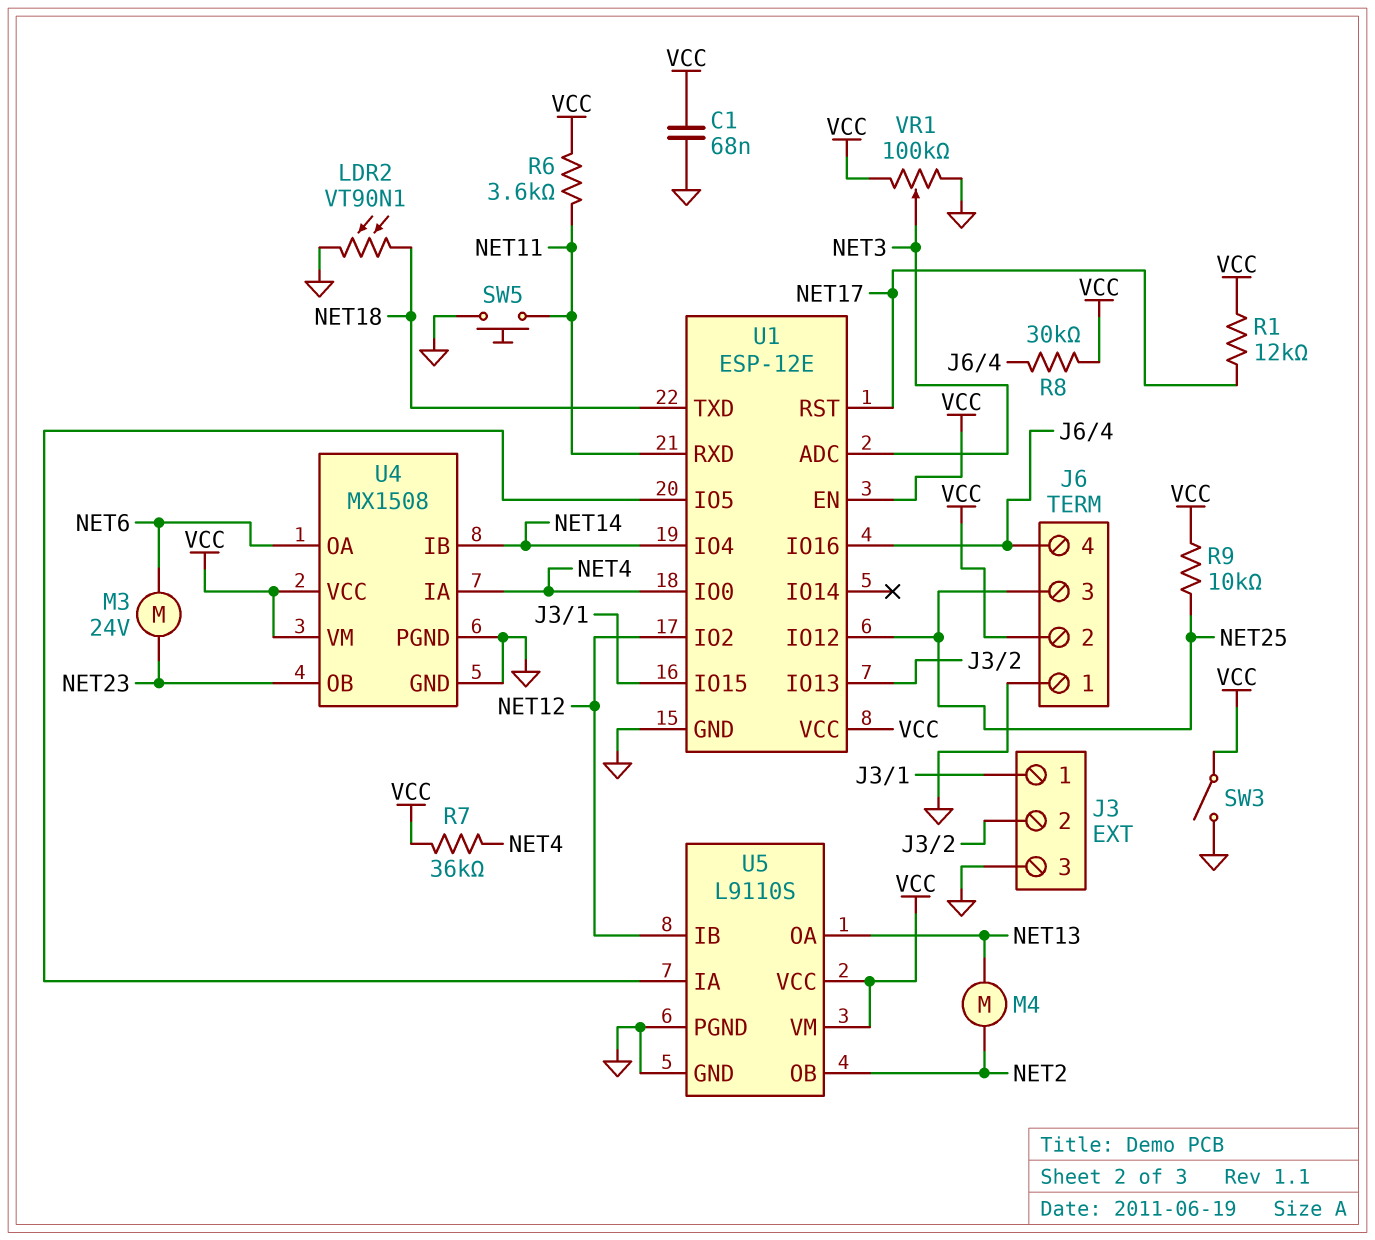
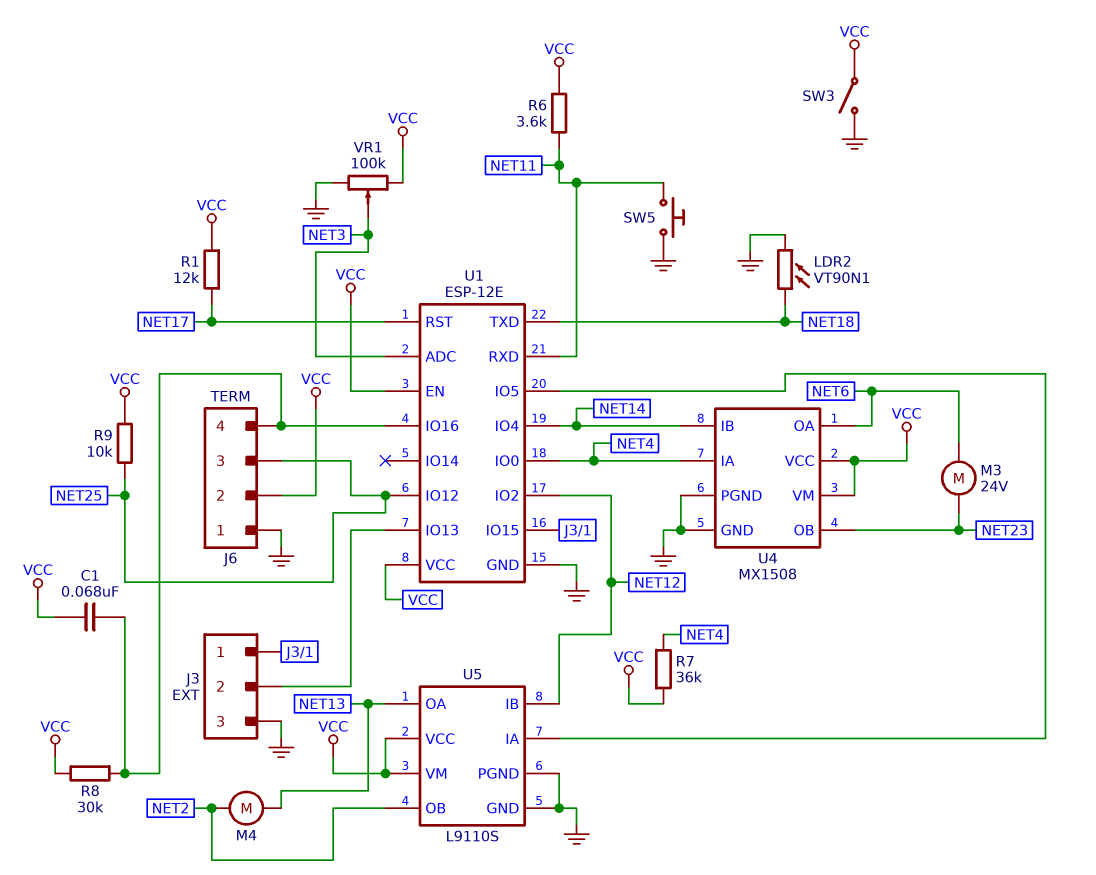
C1: 68nF (GND, VCC) -> 68nF (J6/4, VCC)

